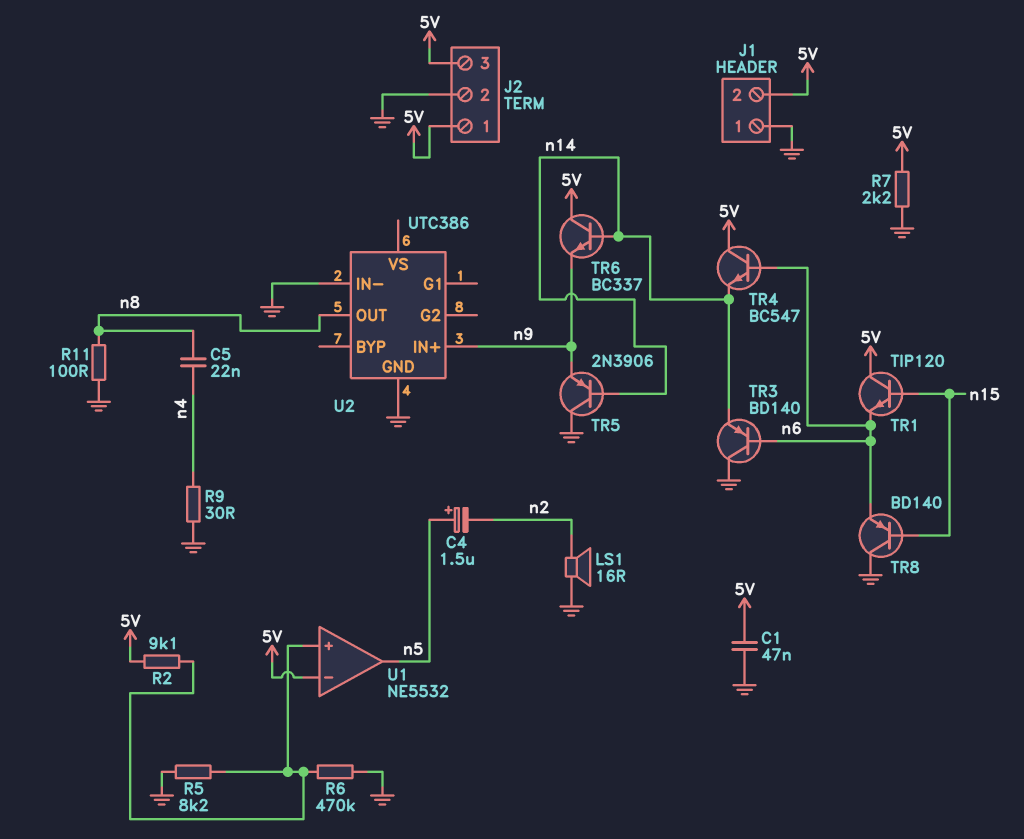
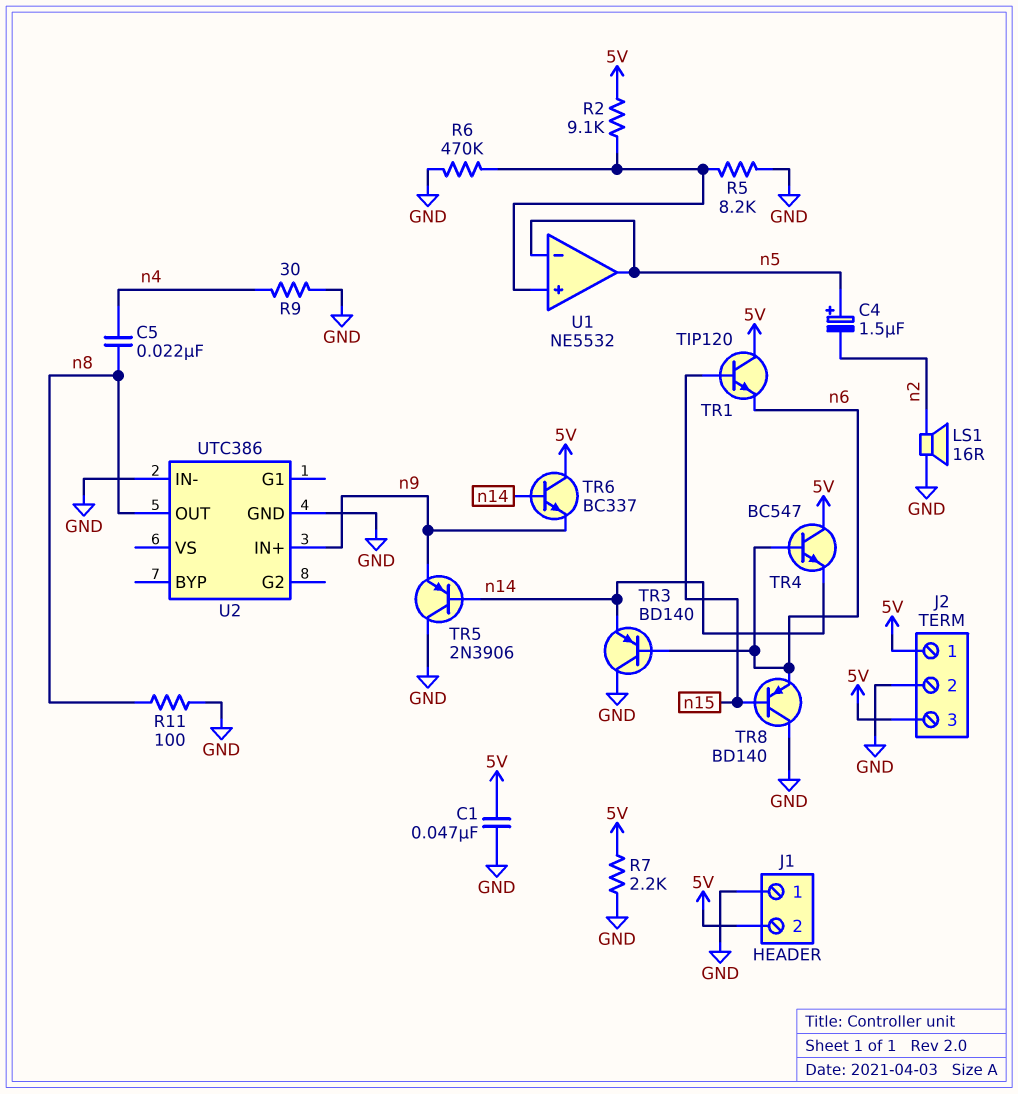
U1 pin in-: 5V -> n5

